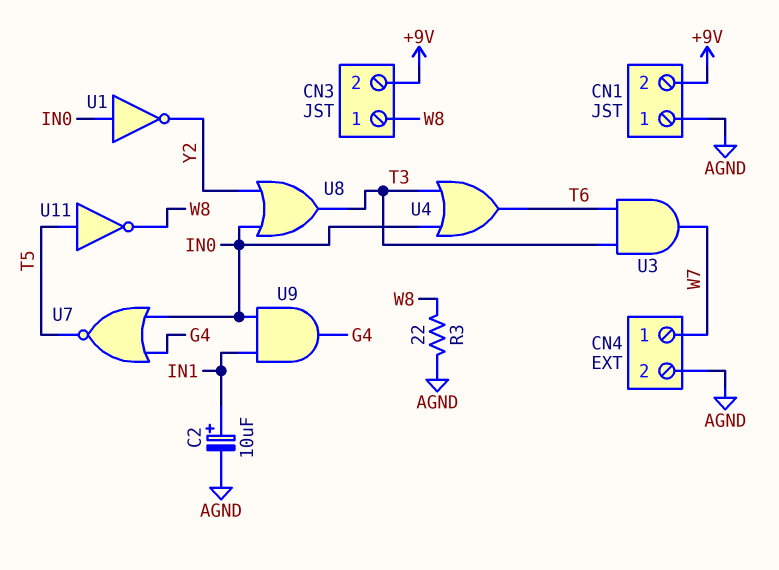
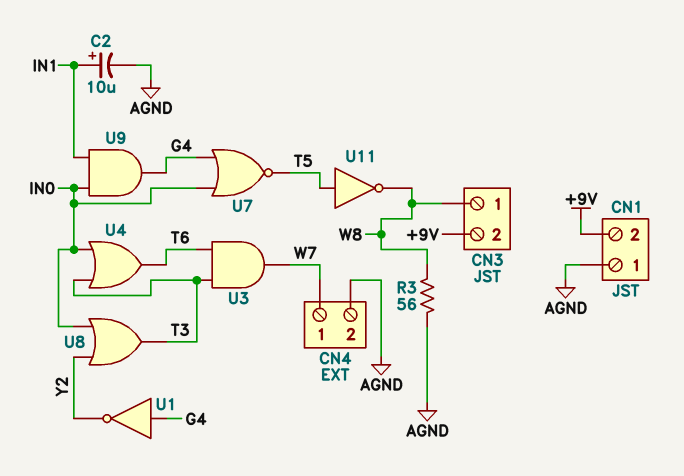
R3: 22 (AGND, W8) -> 56 (AGND, W8)
U1: NOT (in IN0, out Y2) -> NOT (in G4, out Y2)

